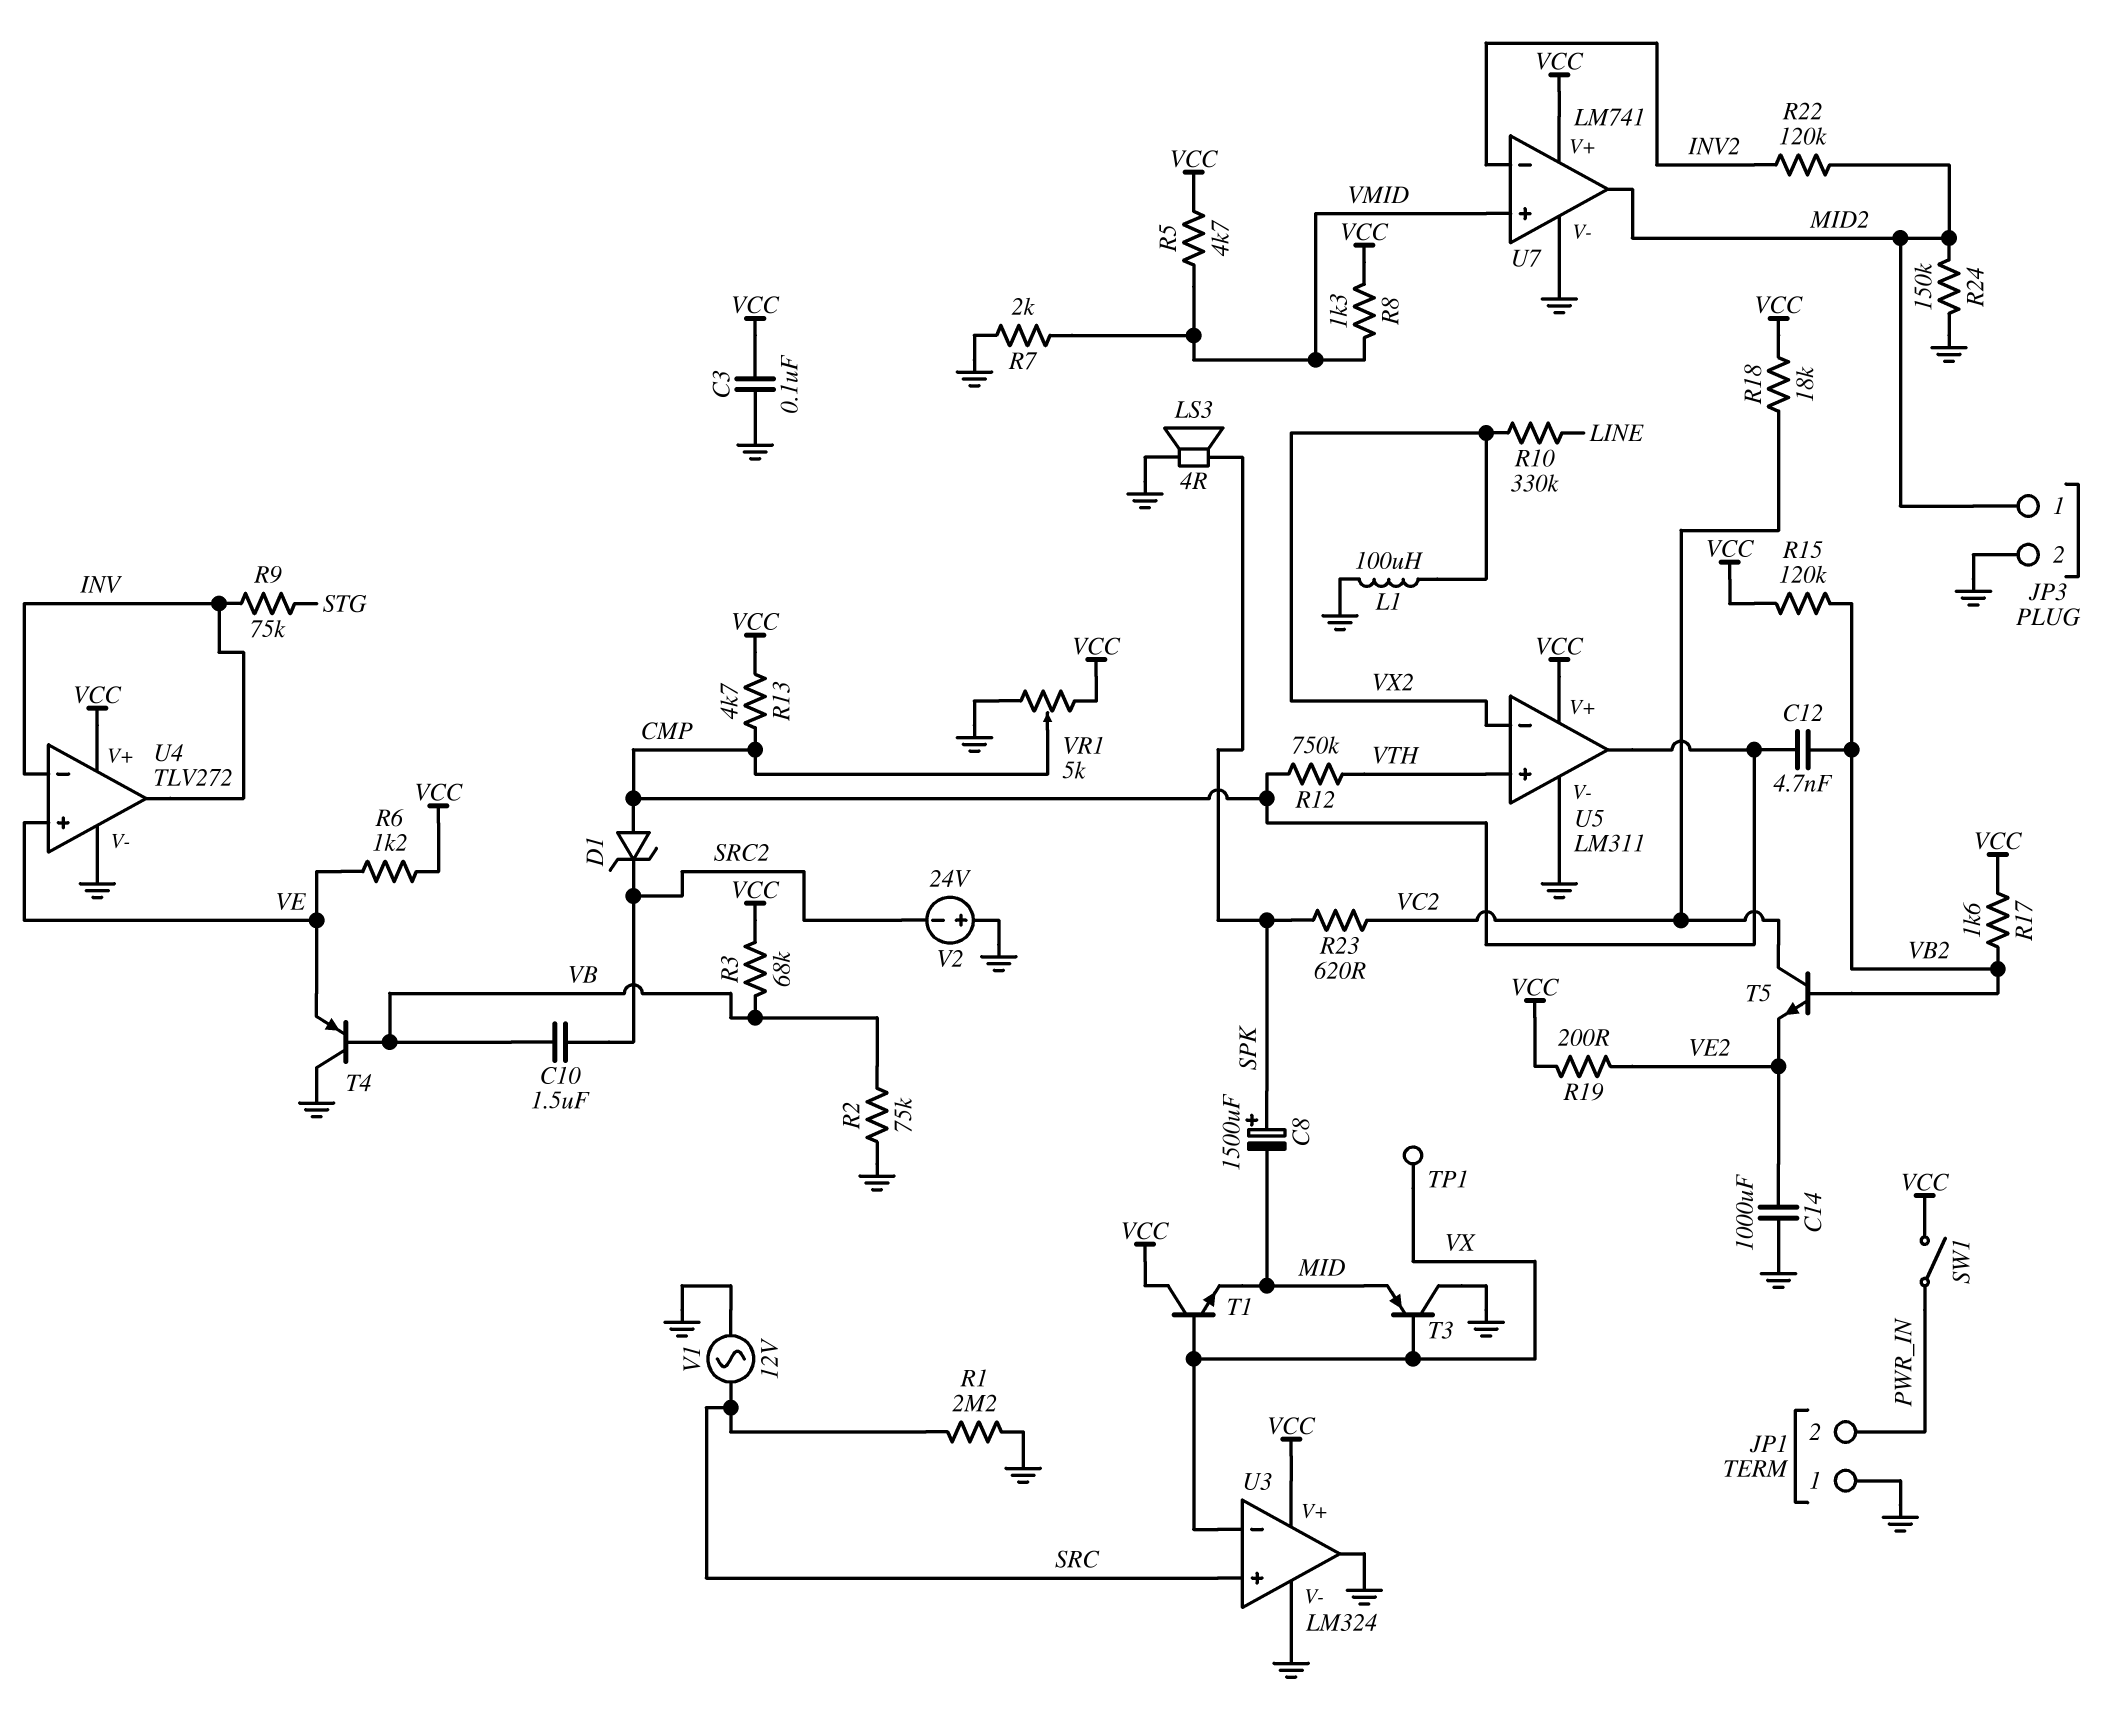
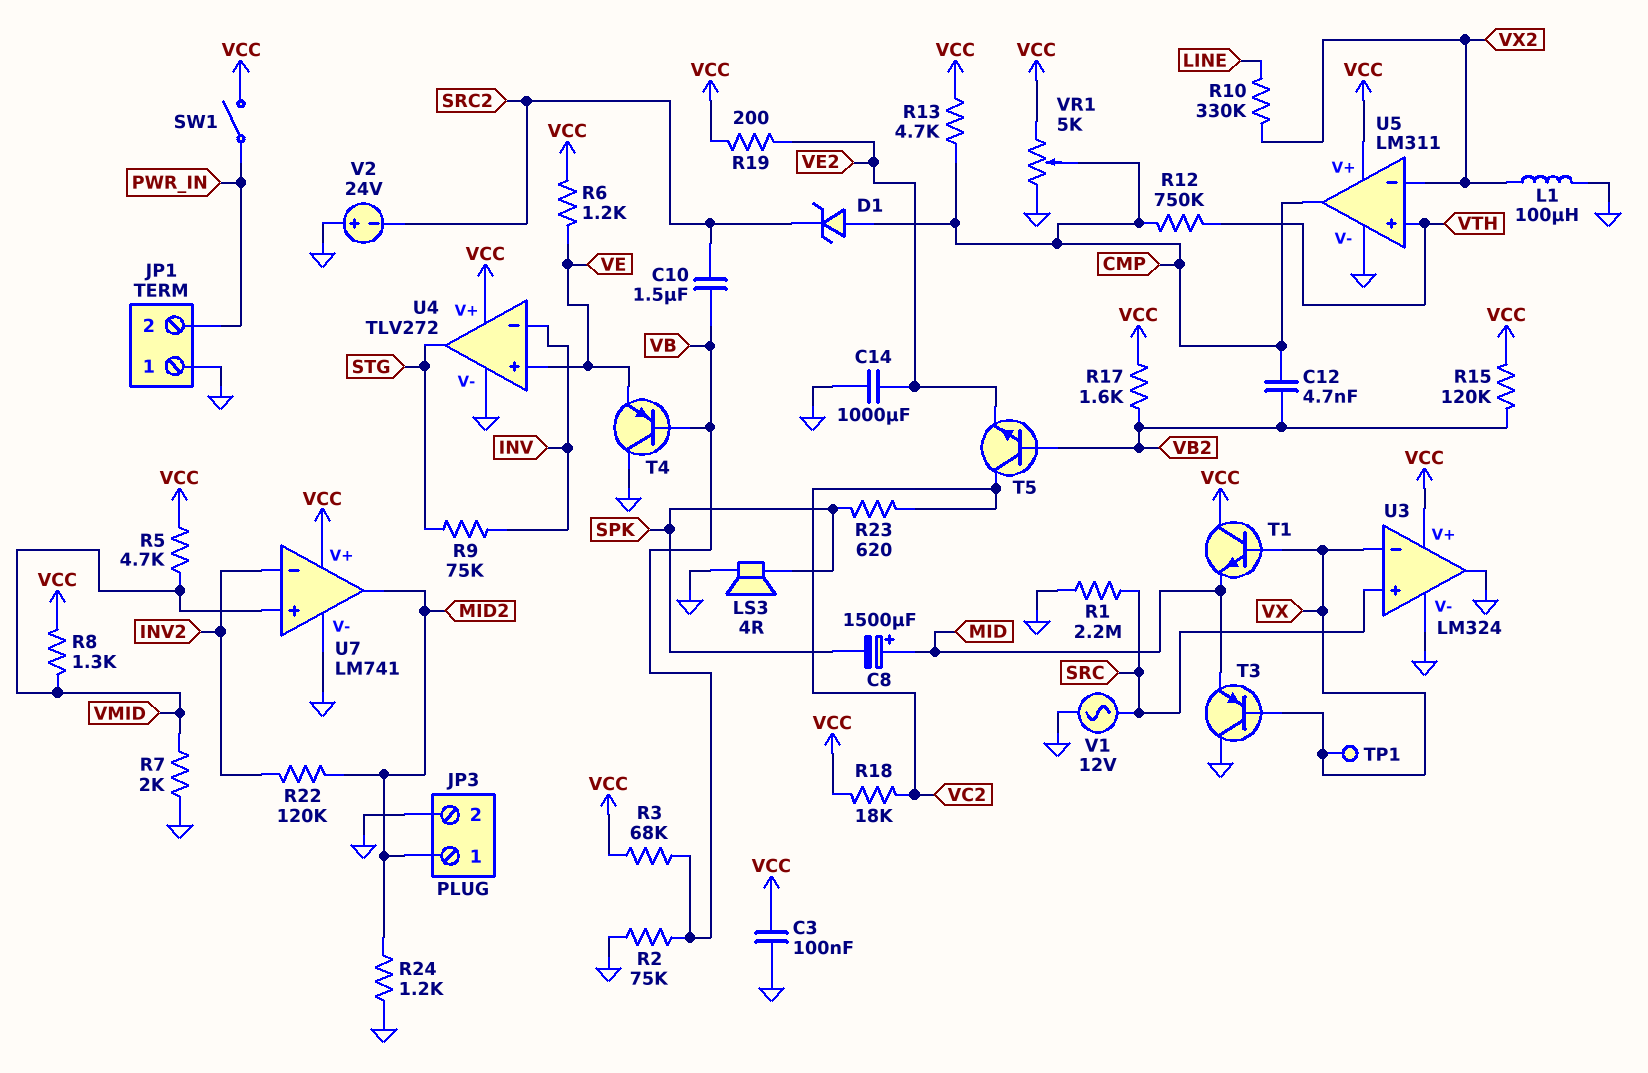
C8: 1500uF (plus SPK, minus MID) -> 1500uF (plus MID, minus SPK)
R24: 150k (GND, MID2) -> 1.2k (GND, MID2)
U4 pin out: INV -> STG

